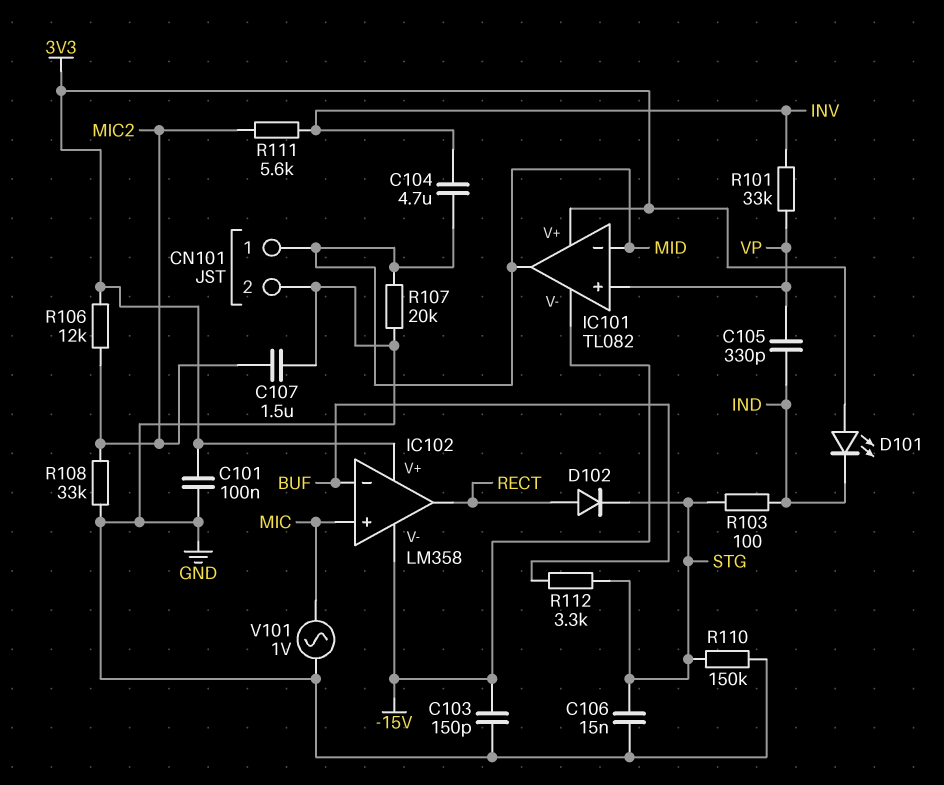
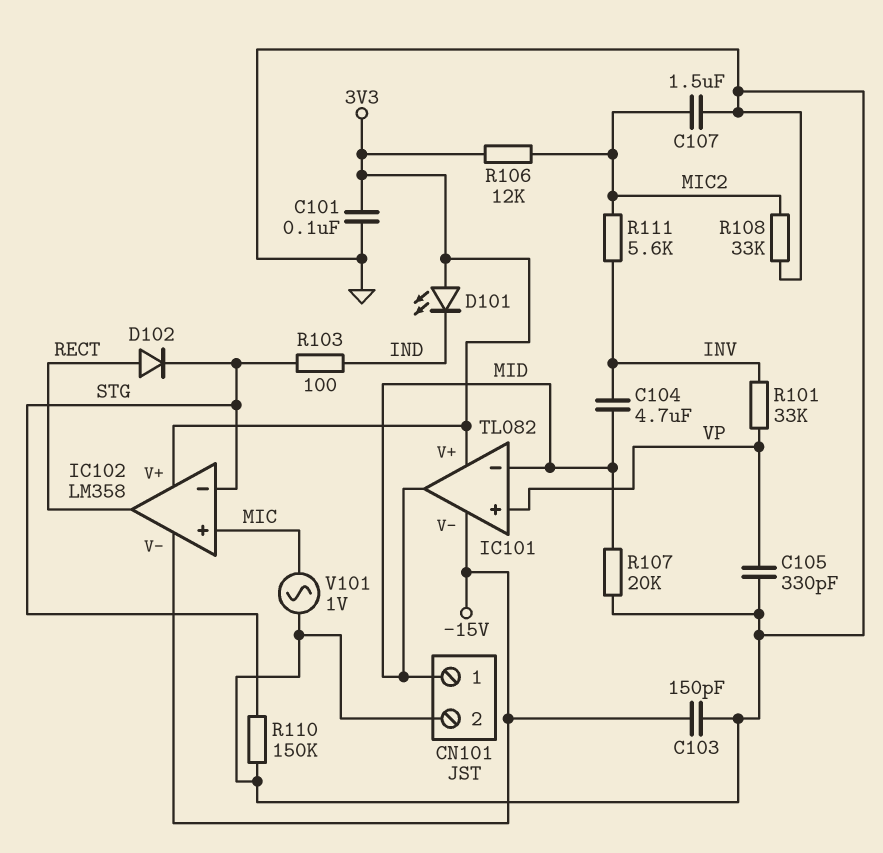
C105: 330pF (IND, VP) -> 330pF (GND, VP)
C106: 15nF (GND, STG) -> none
IC102 pin in-: BUF -> STG
R112: 3.3k (BUF, STG) -> none

